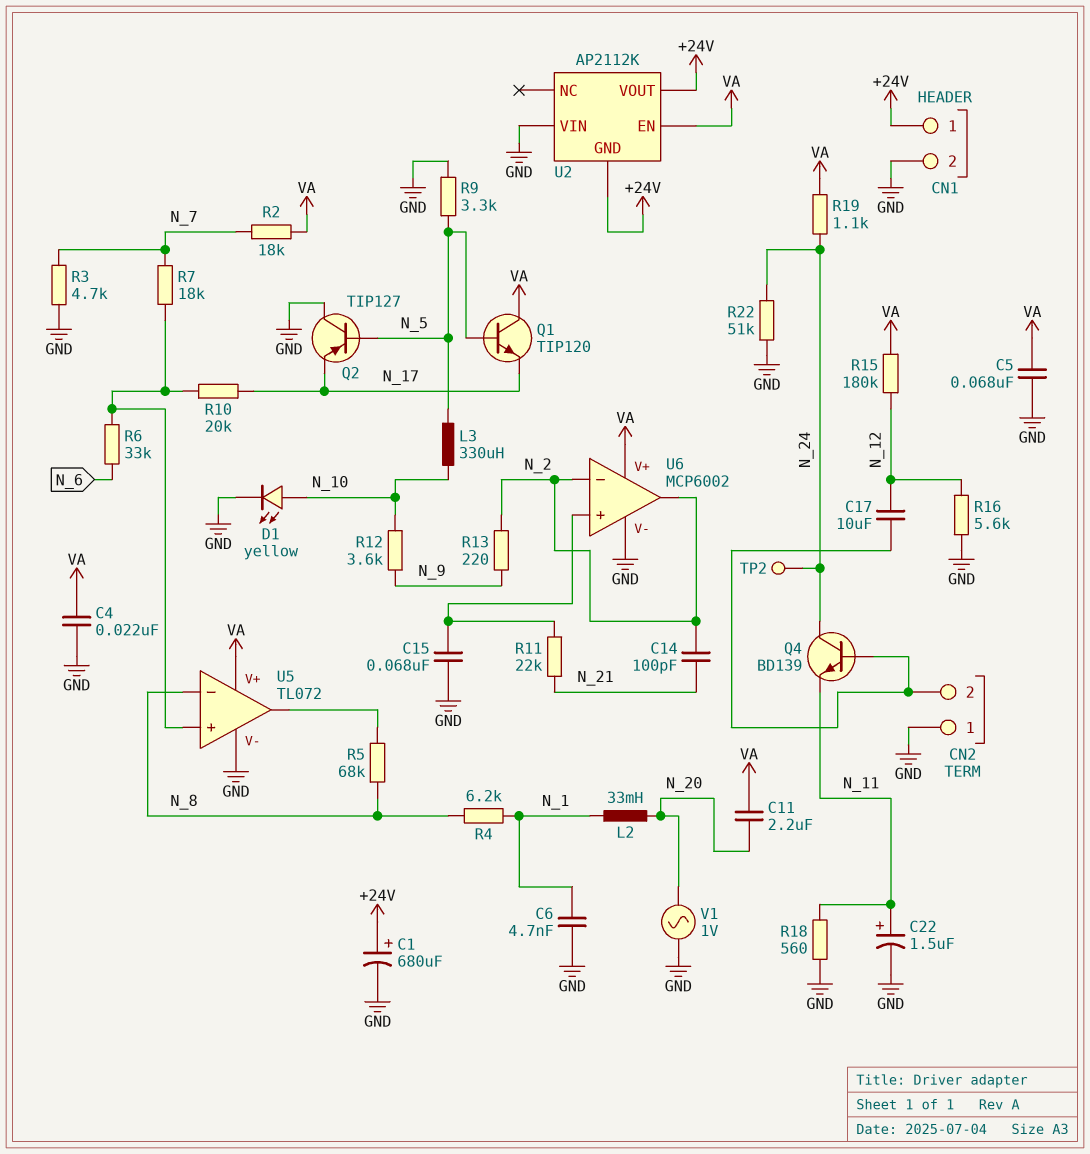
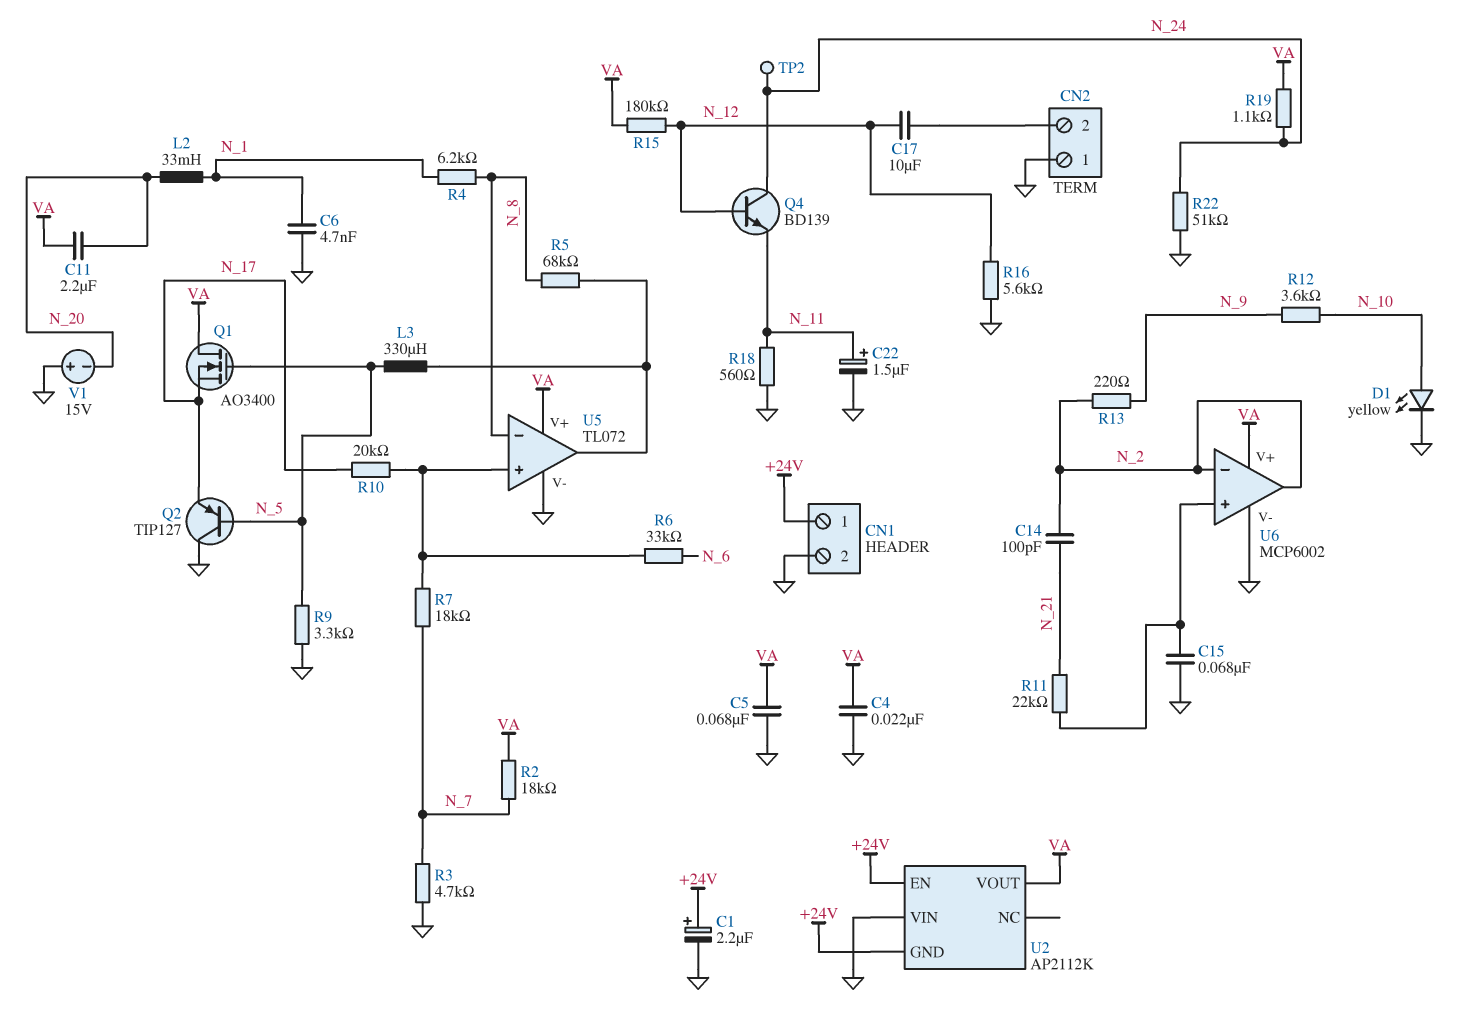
C1: 680uF (plus +24V, minus GND) -> 2.2uF (plus +24V, minus GND)
L3: 330uH (N_5, N_10) -> 330uH (N_5, U5/out)
Q1: NPN TIP120 (B N_5, C VA, E N_17) -> NMOS AO3400 (G N_5, D VA, S N_17)
Q4: NPN BD139 (B CN2/2, C N_24, E N_11) -> NPN BD139 (B N_12, C N_24, E N_11)
U2 pin EN: VA -> +24V
U2 pin VOUT: +24V -> VA
V1: AC 1V (GND, N_20) -> 15V (plus GND, minus N_20)

